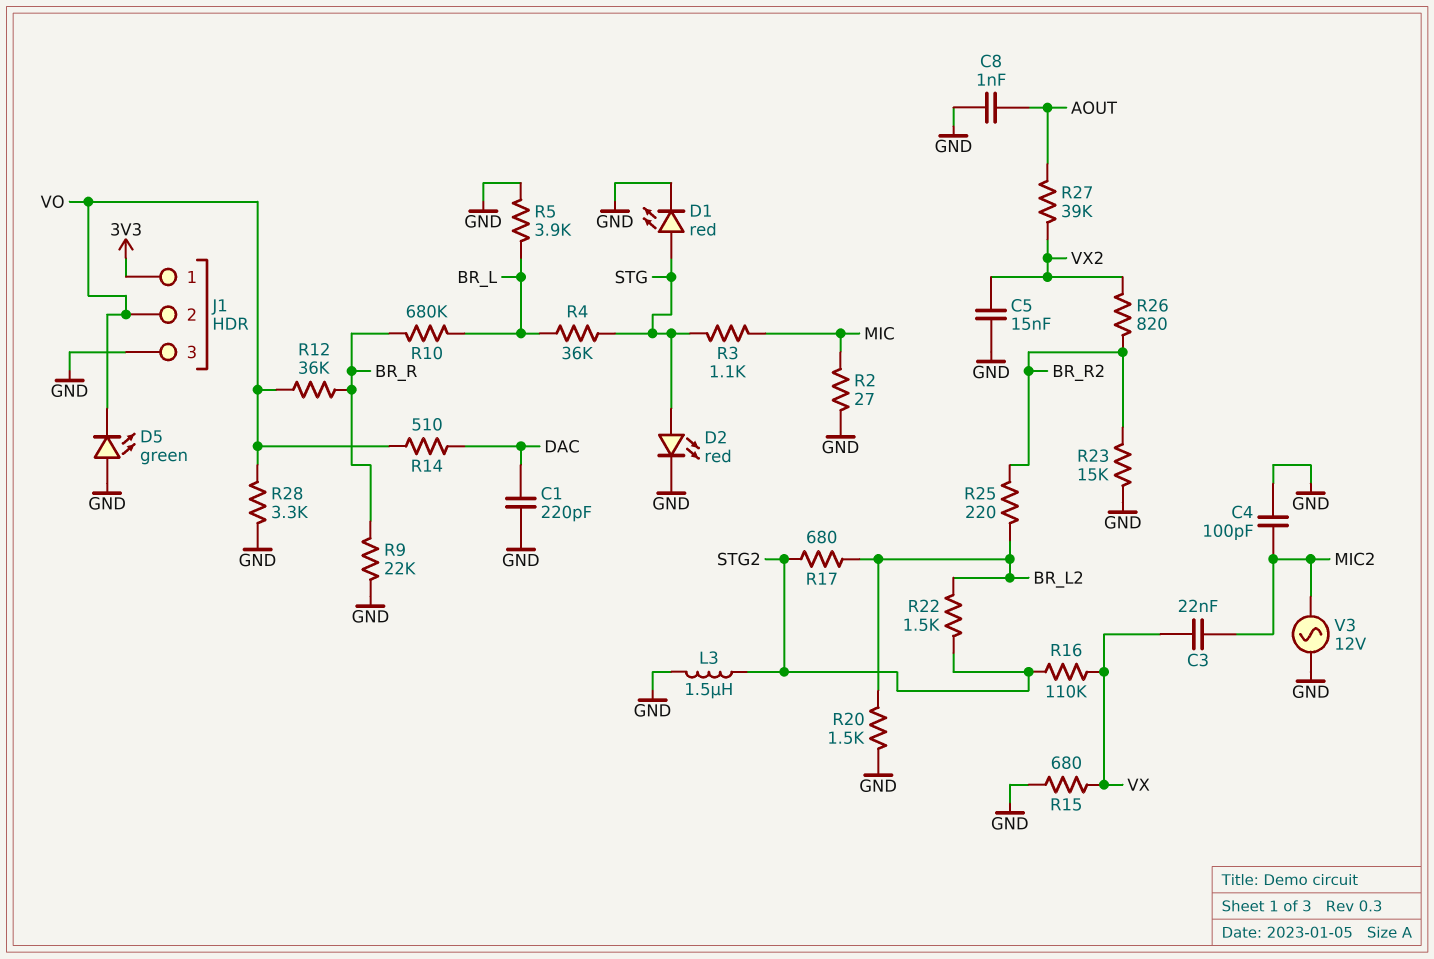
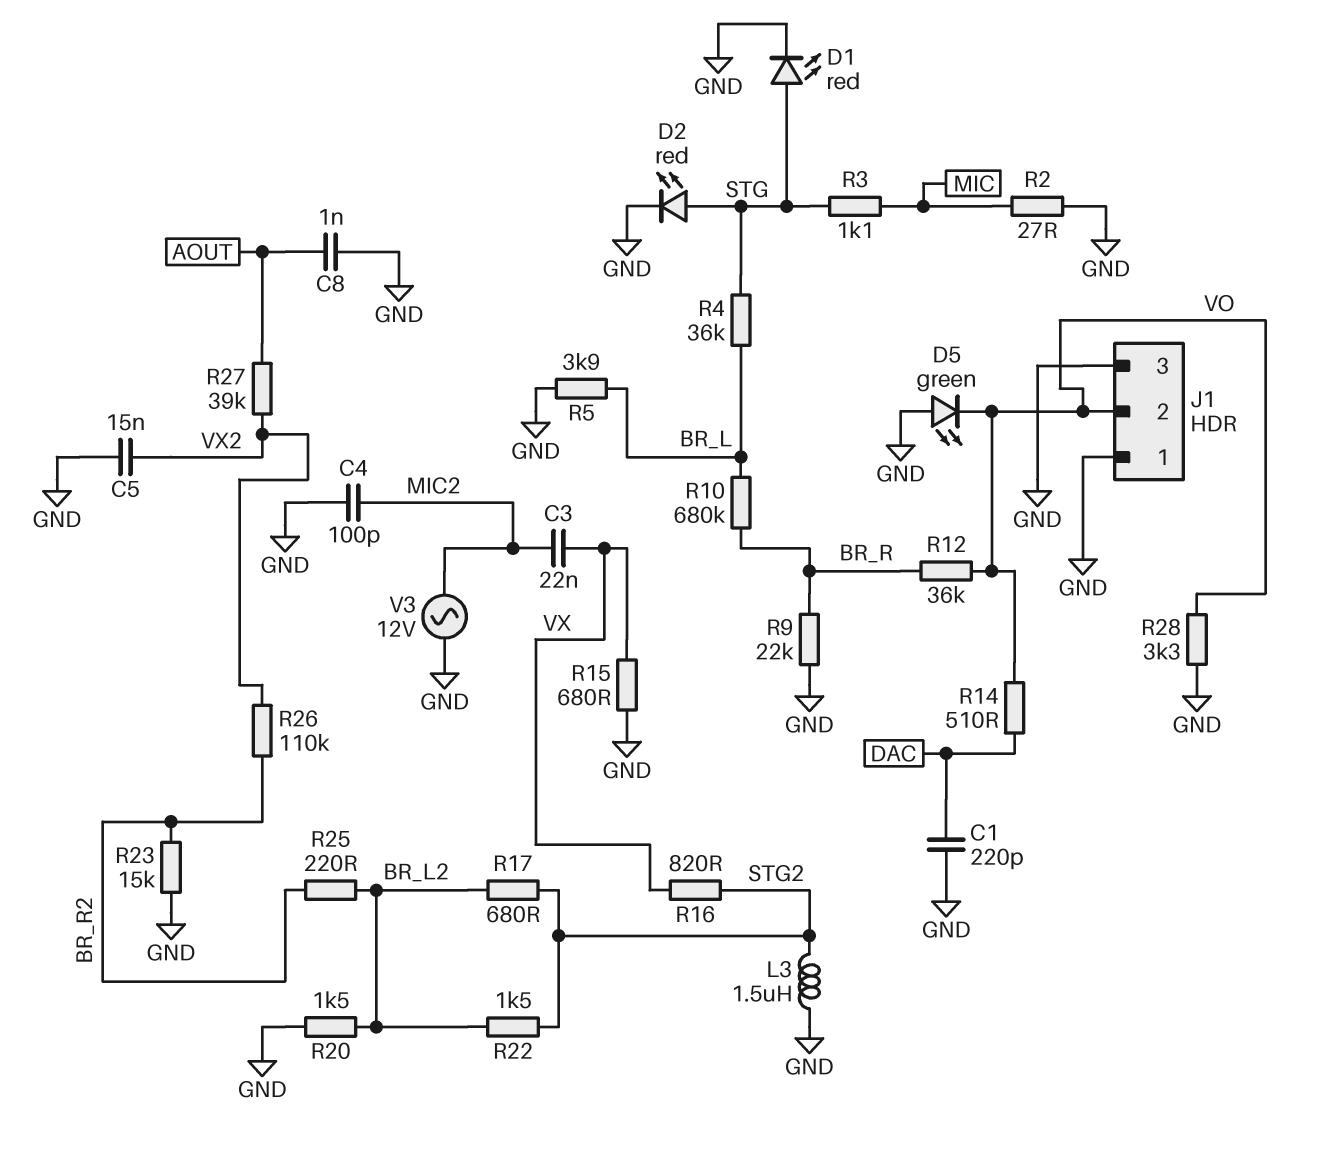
J1 pin 1: 3V3 -> GND
R16: 110k (STG2, VX) -> 820 (STG2, VX)
R26: 820 (BR_R2, VX2) -> 110k (BR_R2, VX2)

